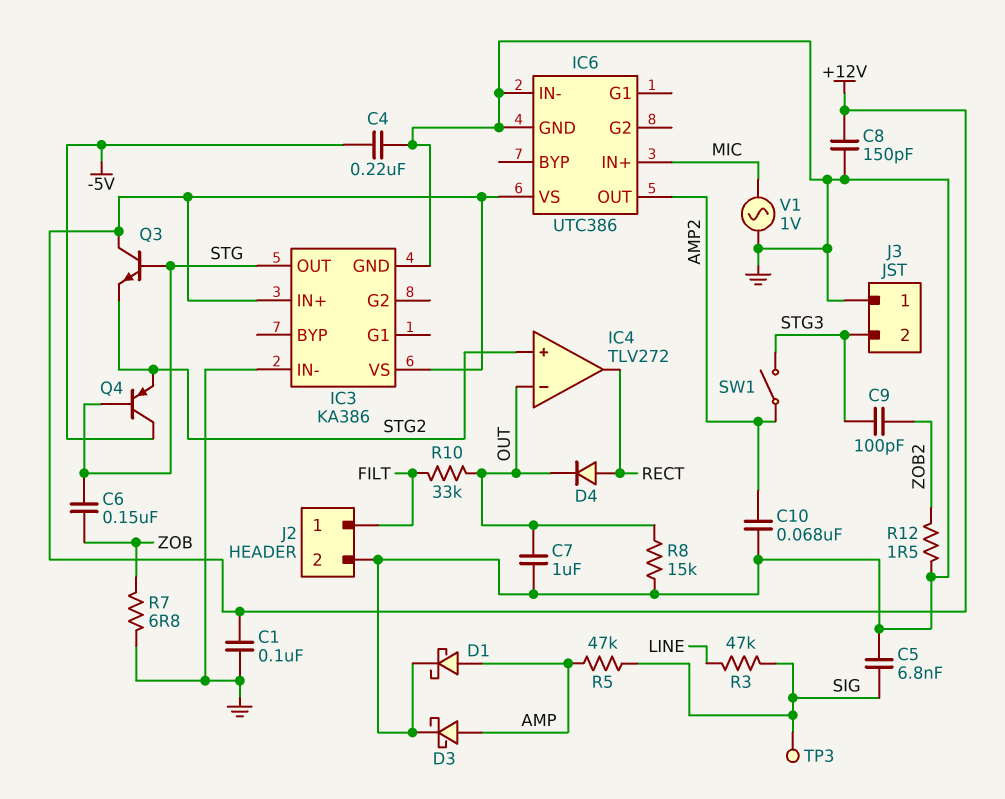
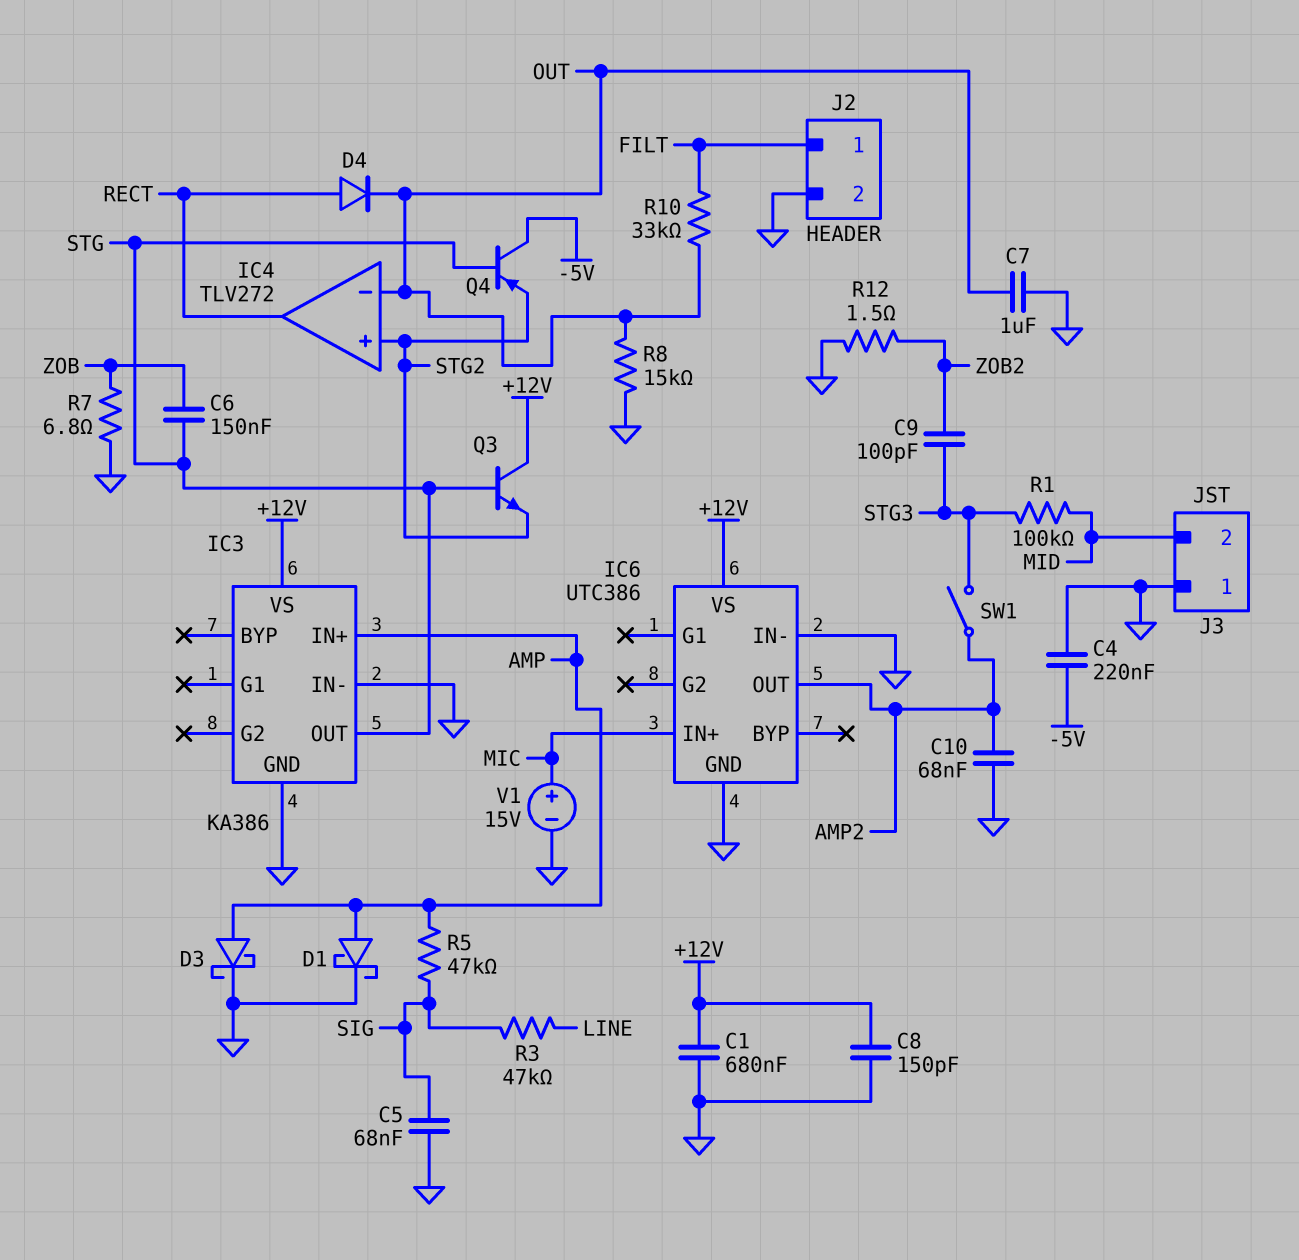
C1: 100nF (+12V, GND) -> 680nF (+12V, GND)
C5: 6.8nF (GND, SIG) -> 68nF (GND, SIG)
IC3 pin IN+: +12V -> AMP
J3 pin 2: STG3 -> MID
R1: none -> 100k (MID, STG3)
TP3: test point (SIG) -> none
V1: AC 1V (GND, MIC) -> 15V (plus MIC, minus GND)

